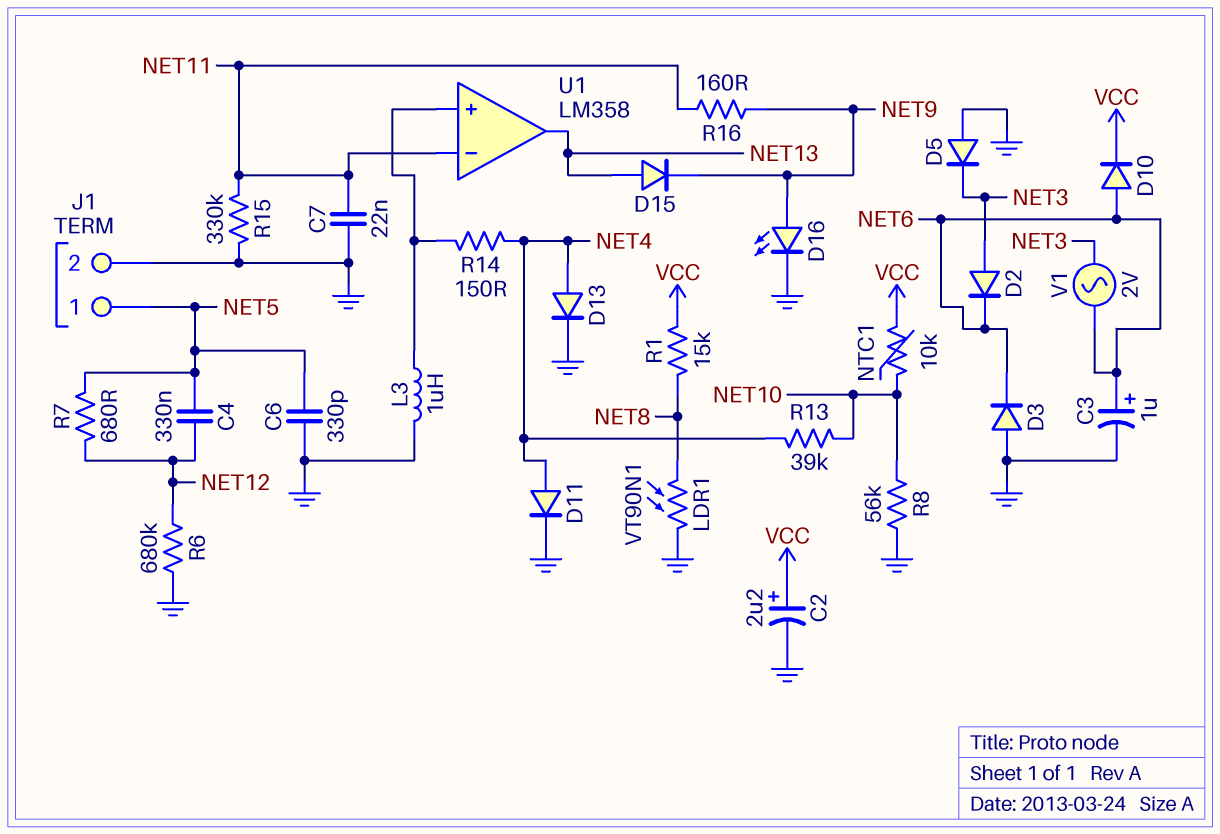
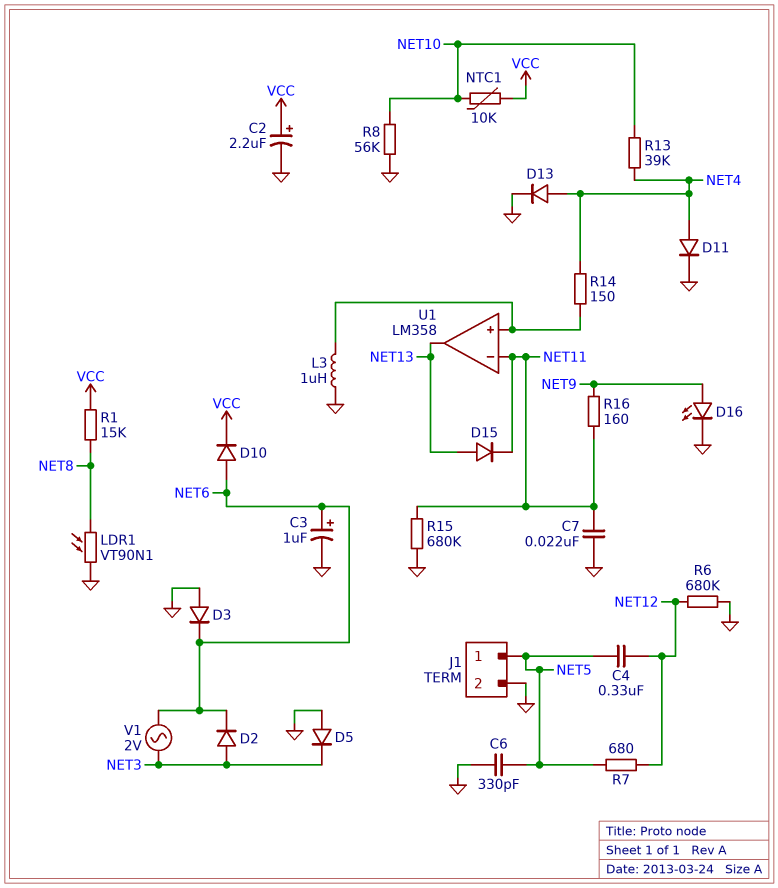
D15: diode (A NET13, K NET9) -> diode (A NET13, K NET11)
R15: 330k (GND, NET11) -> 680k (GND, NET11)

